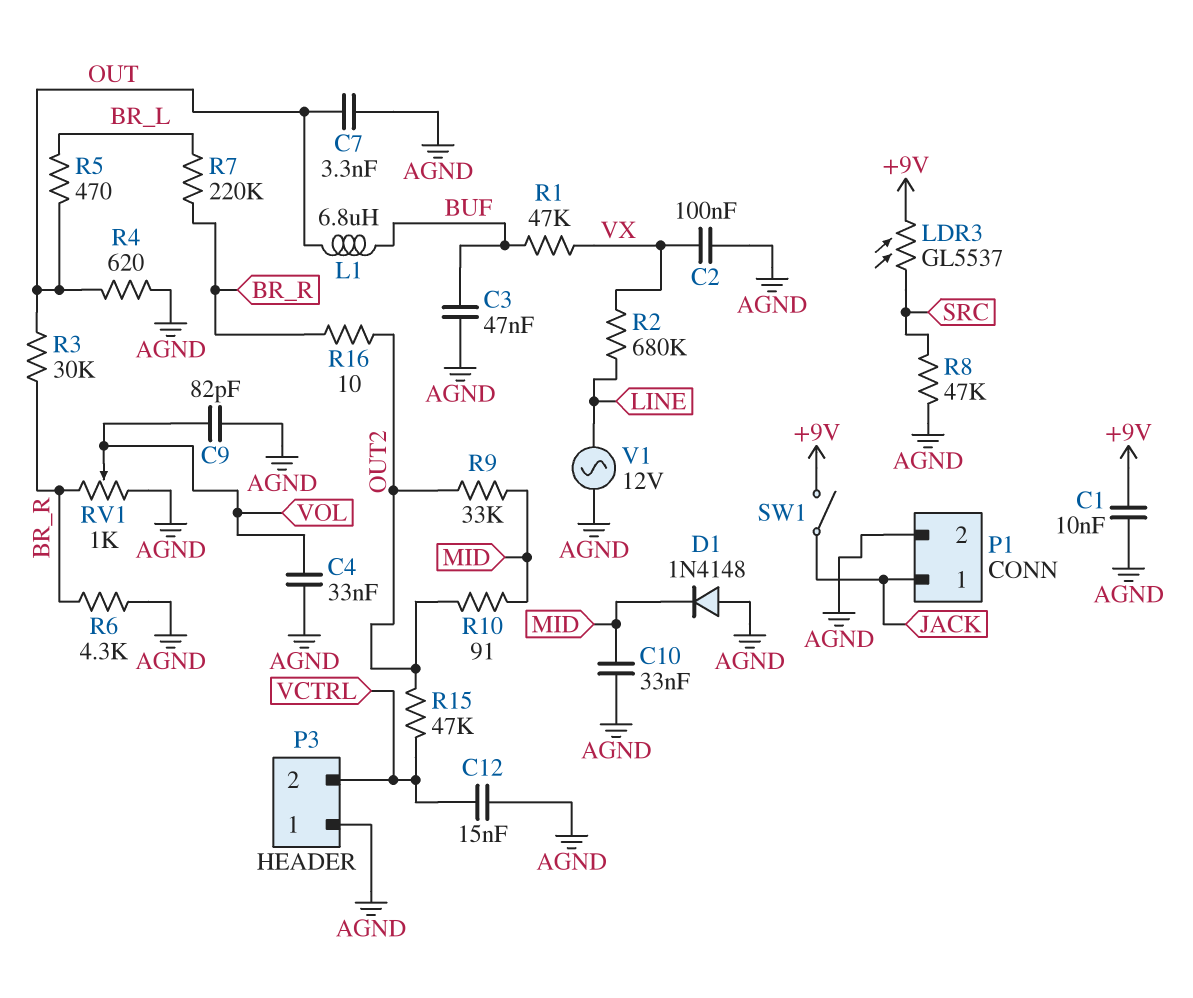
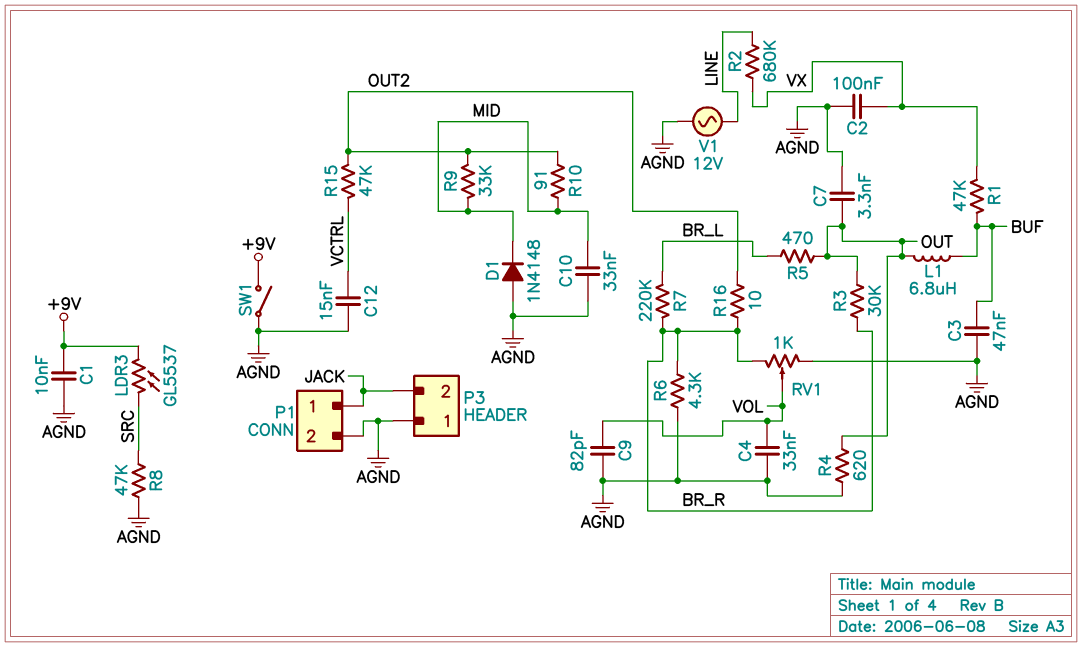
P3 pin 2: VCTRL -> JACK
SW1: switch (+9V, JACK) -> switch (+9V, AGND)

